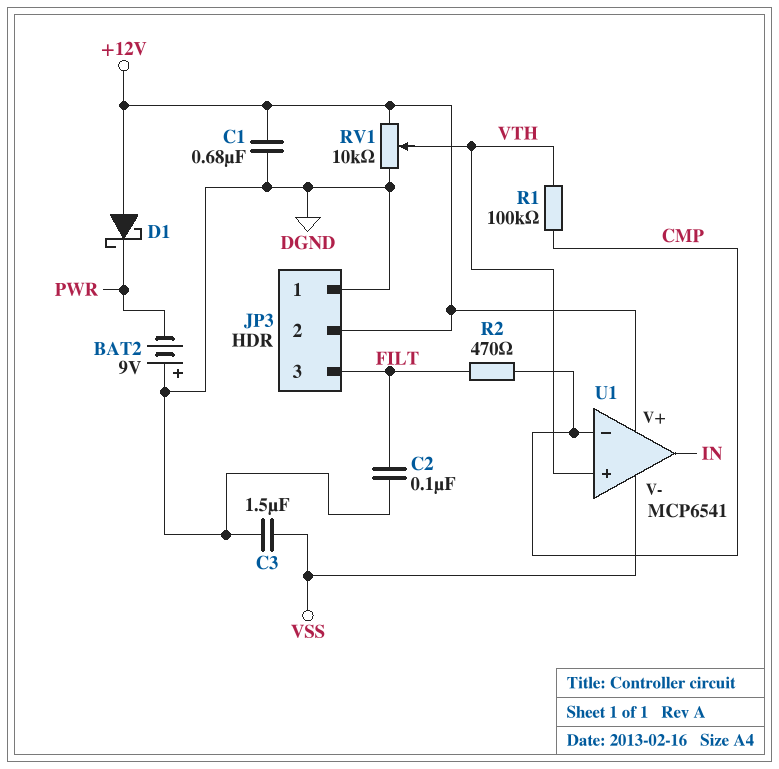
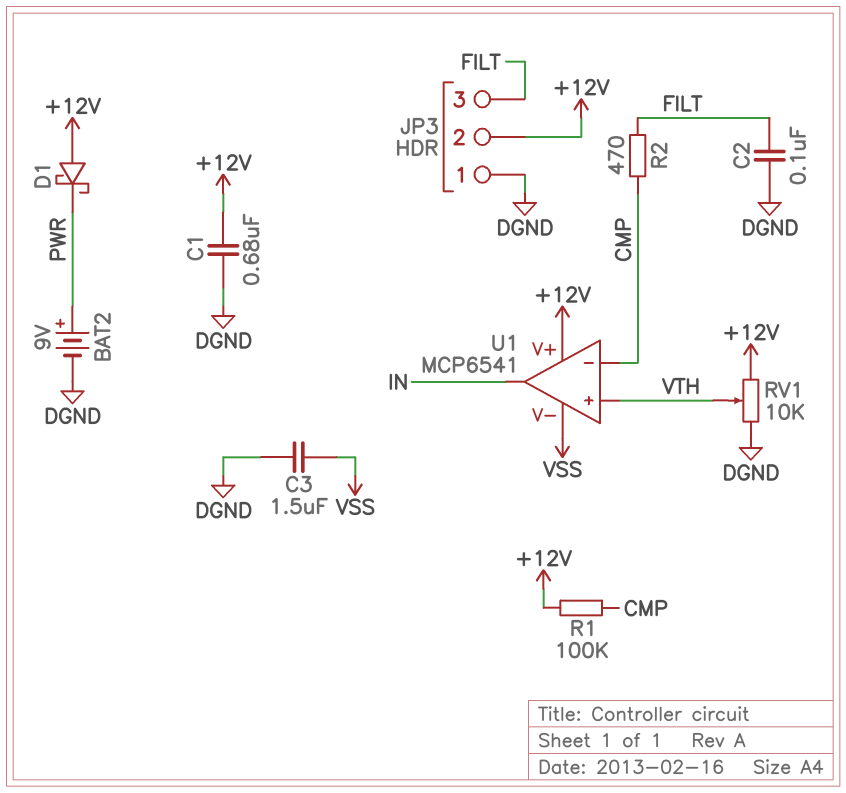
BAT2: 9V (plus DGND, minus PWR) -> 9V (plus PWR, minus DGND)
R1: 100k (CMP, VTH) -> 100k (+12V, CMP)

